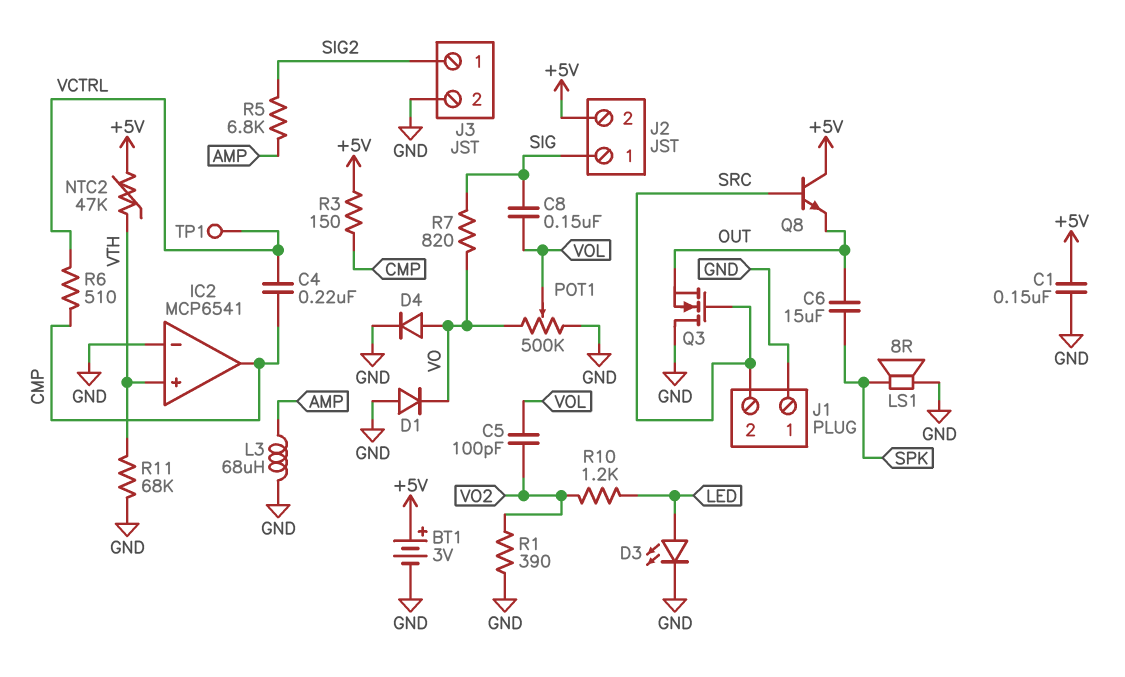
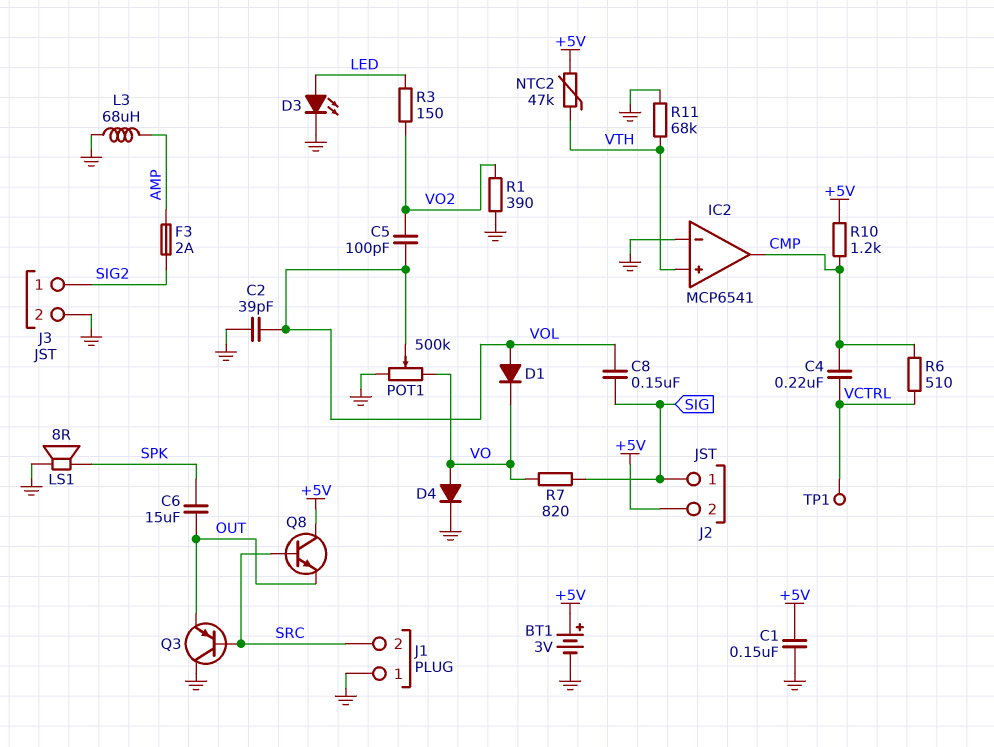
C2: none -> 39pF (GND, VOL)
D1: diode (A GND, K VO) -> diode (A VOL, K VO)
F3: none -> 2A (AMP, SIG2)
Q3: NMOS (G SRC, D GND, S OUT) -> PNP (B SRC, C GND, E OUT)
R3: 150 (+5V, CMP) -> 150 (LED, VO2)
R5: 6.8k (AMP, SIG2) -> none
R10: 1.2k (LED, VO2) -> 1.2k (+5V, CMP)

